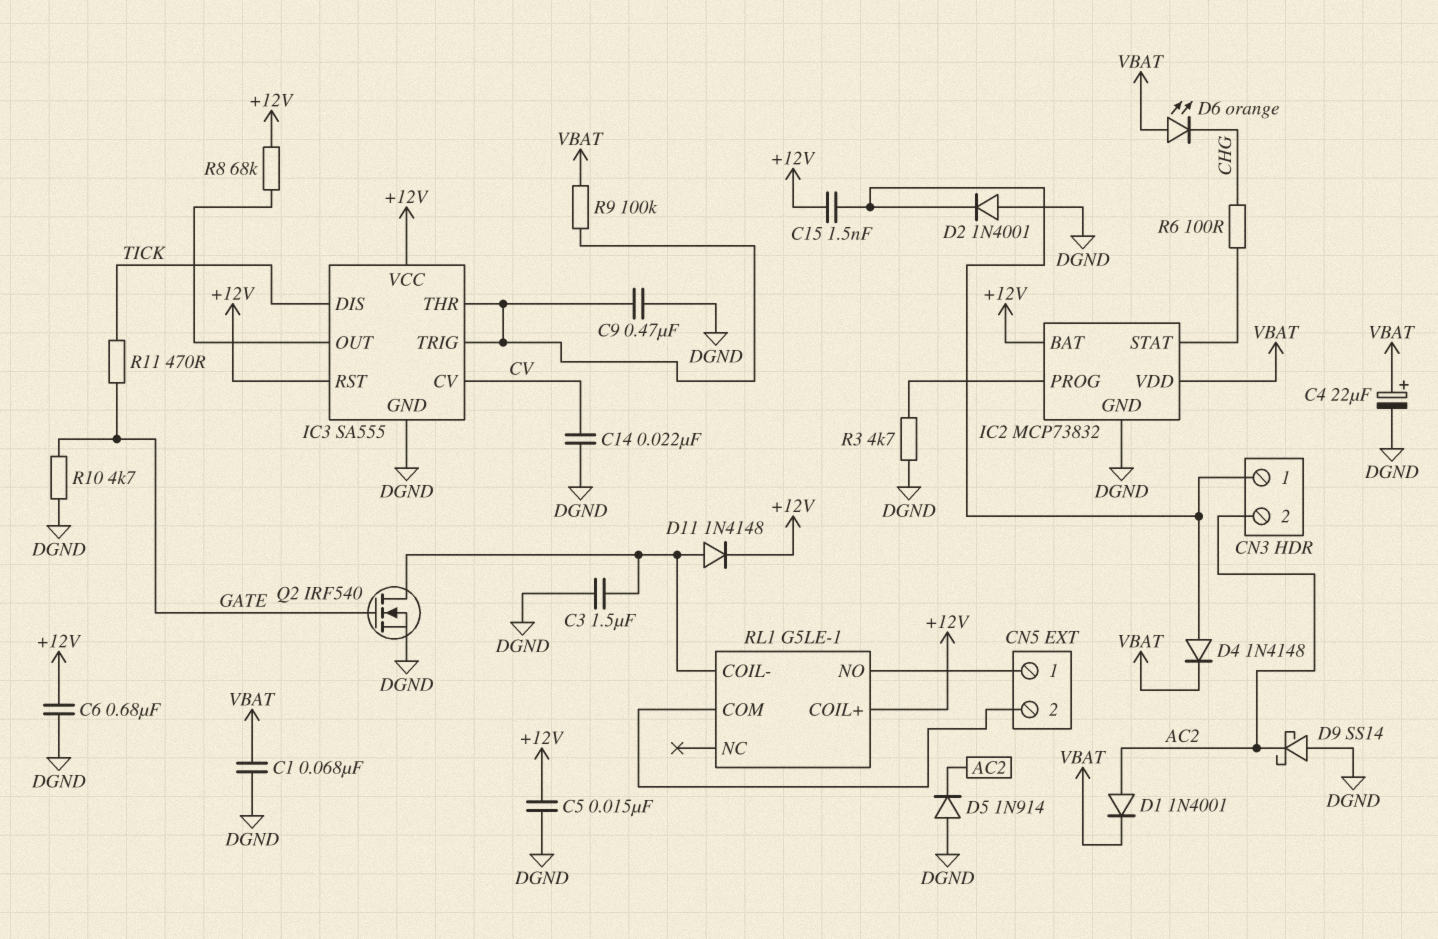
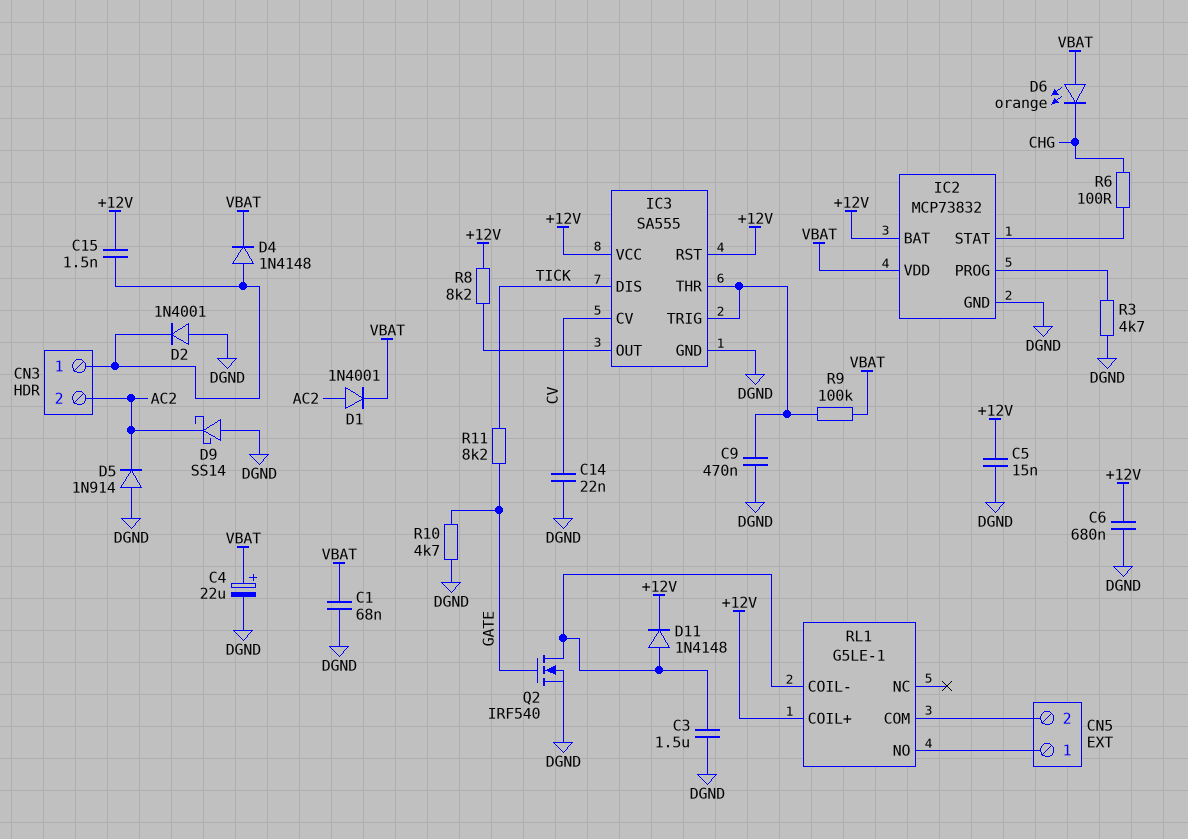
R8: 68k (+12V, IC3/OUT) -> 8.2k (+12V, IC3/OUT)
R11: 470 (GATE, TICK) -> 8.2k (GATE, TICK)

